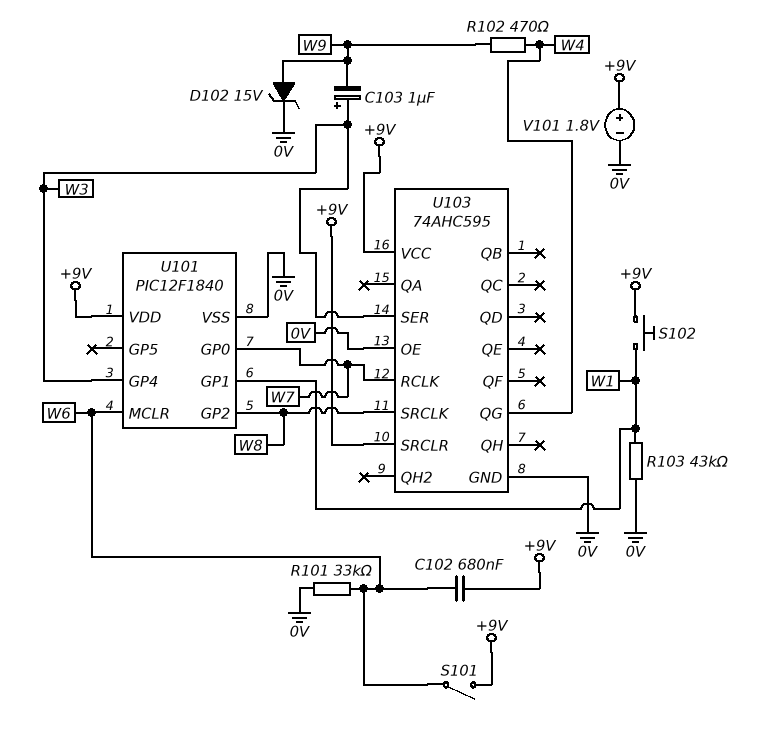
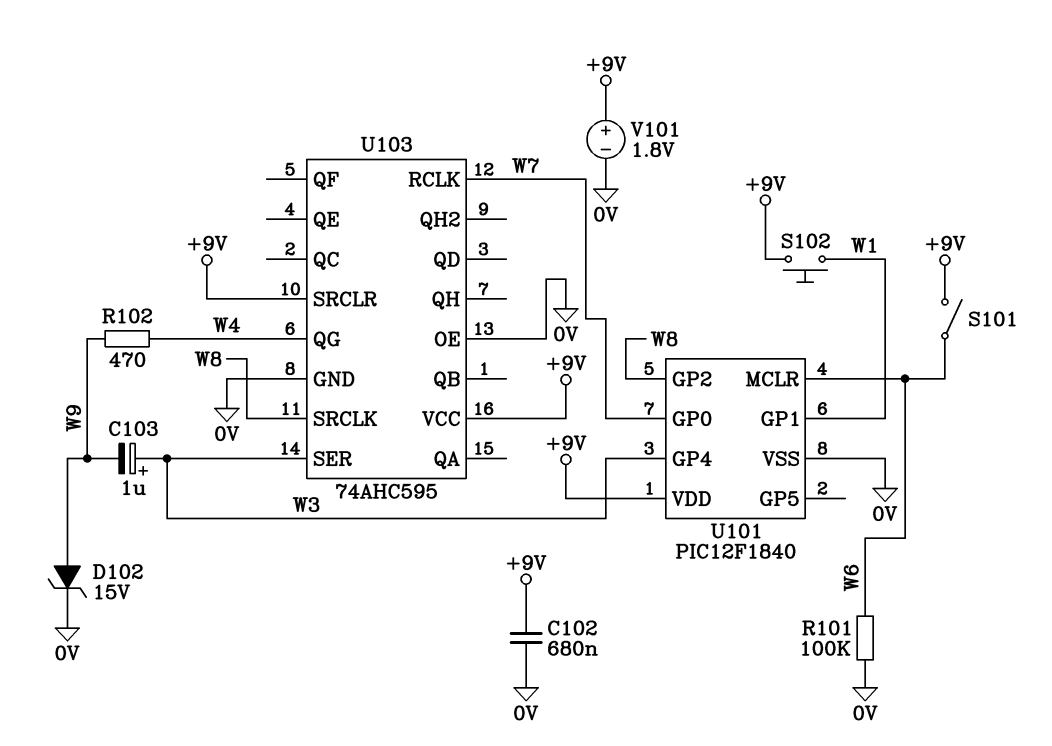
C102: 680nF (+9V, W6) -> 680nF (+9V, 0V)
R101: 33k (0V, W6) -> 100k (0V, W6)
R103: 43k (0V, W1) -> none

